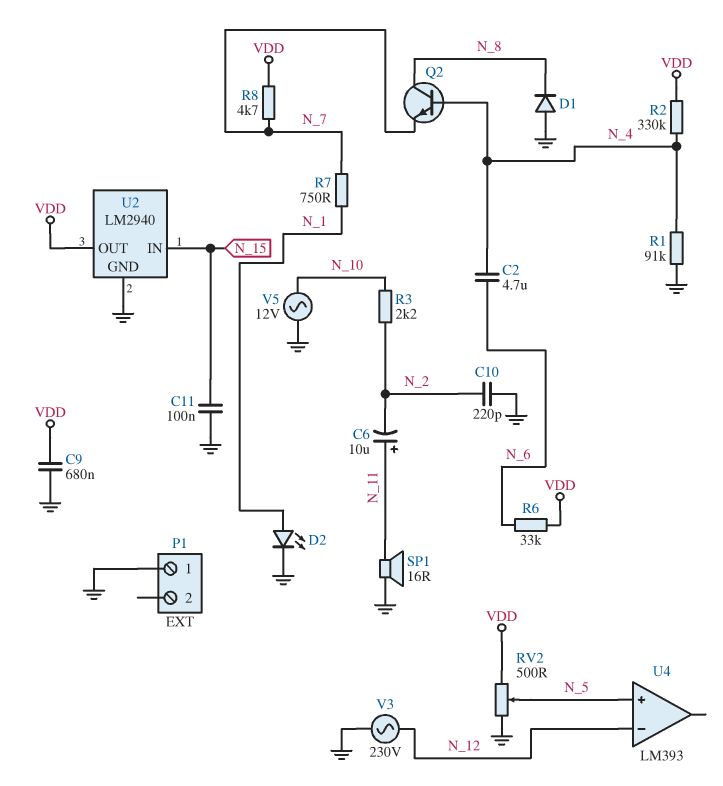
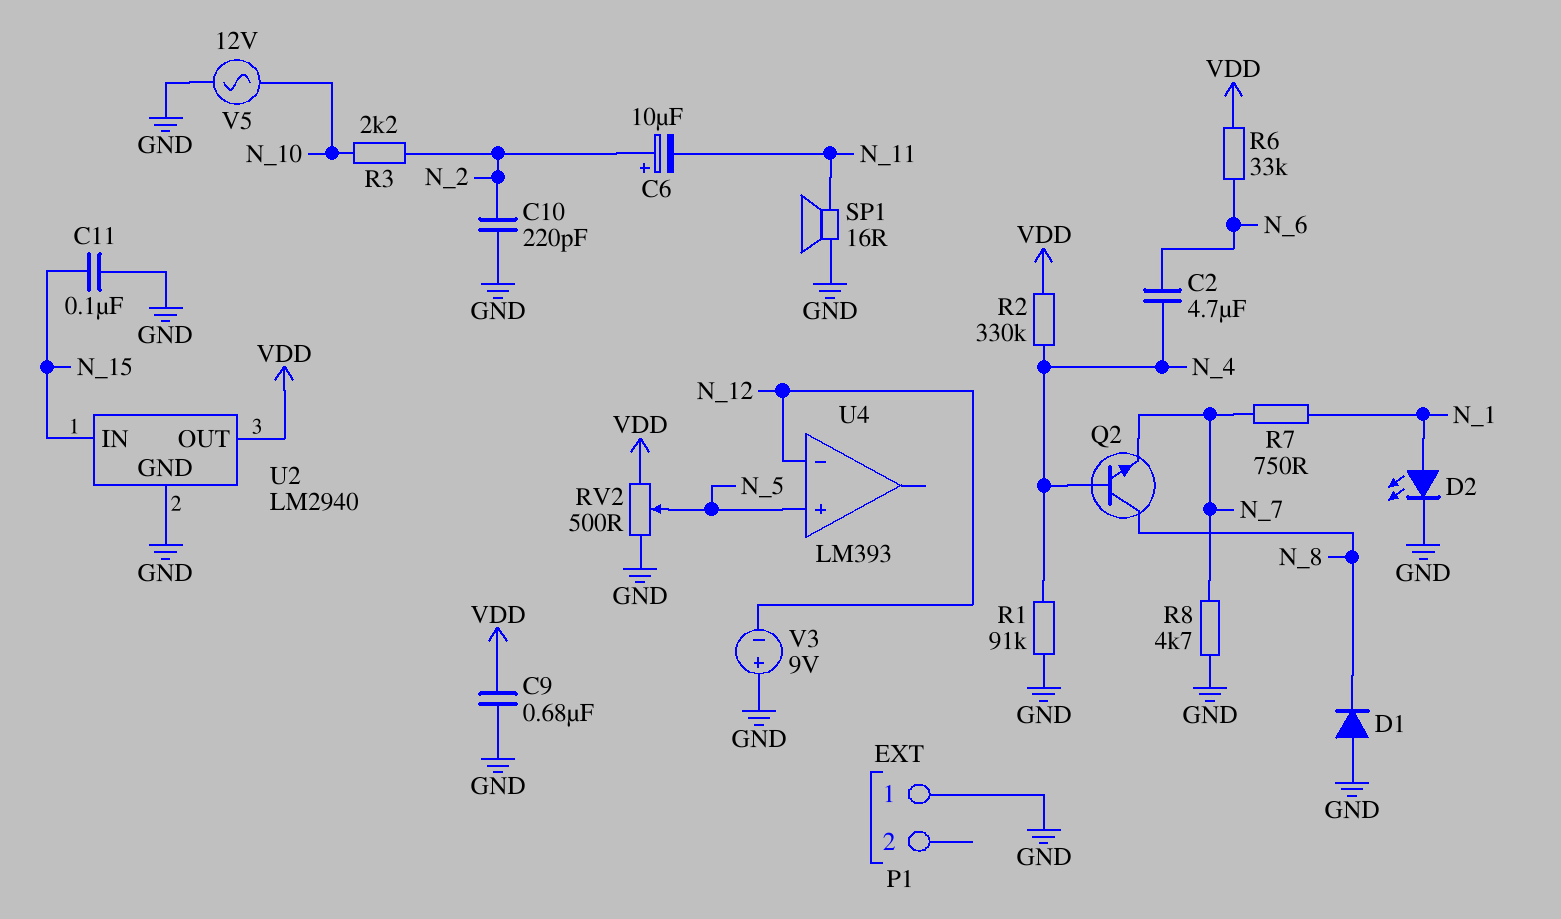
C6: 10uF (plus N_11, minus N_2) -> 10uF (plus N_2, minus N_11)
R8: 4.7k (N_7, VDD) -> 4.7k (GND, N_7)
V3: AC 230V (GND, N_12) -> 9V (plus GND, minus N_12)

